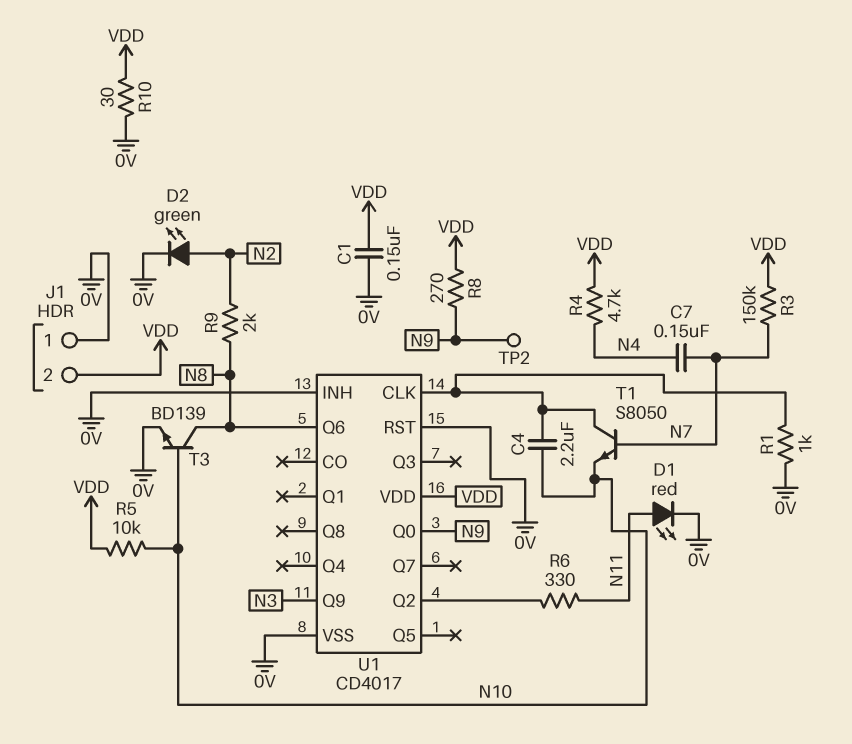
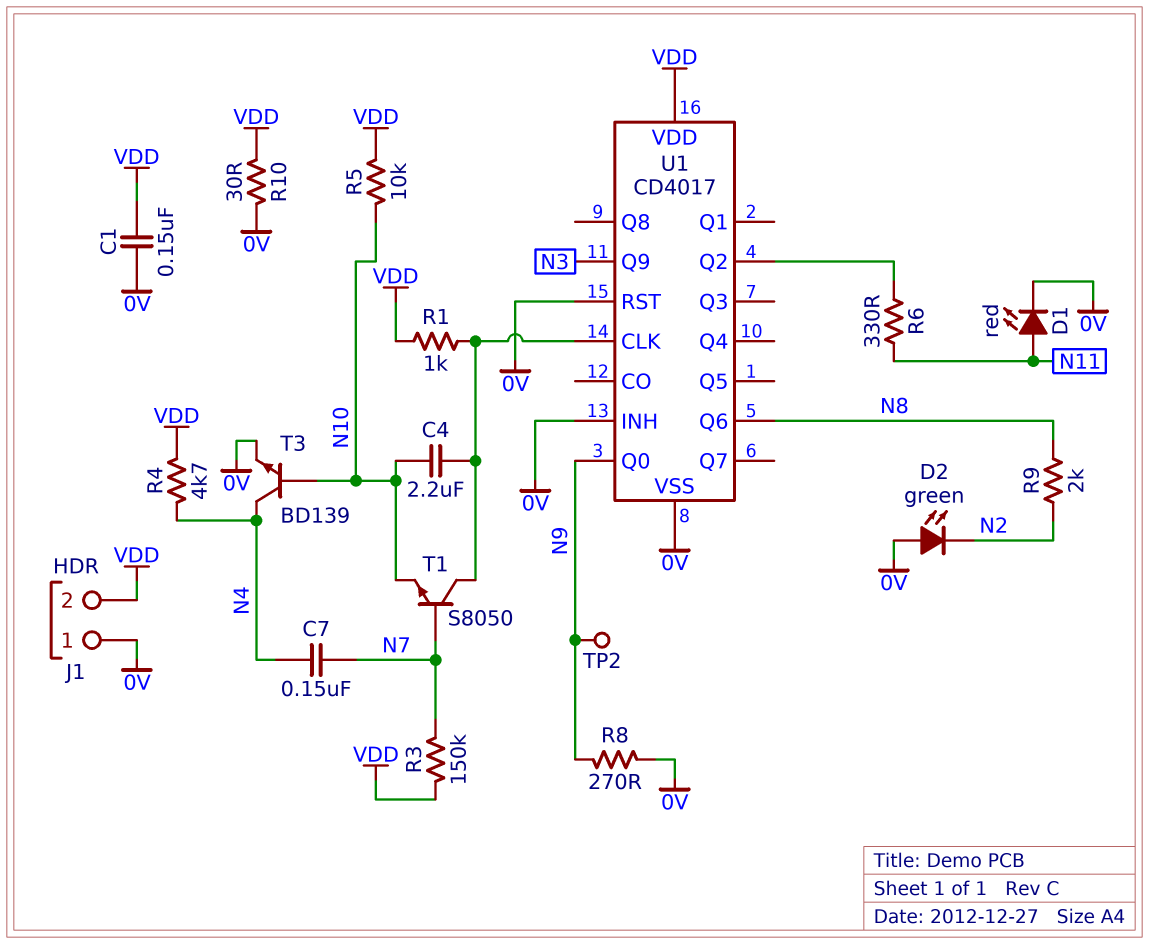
D2: LED green (A N2, K 0V) -> LED green (A 0V, K N2)
R1: 1k (0V, U1/CLK) -> 1k (U1/CLK, VDD)
R8: 270 (N9, VDD) -> 270 (0V, N9)
T3: NPN BD139 (B N10, C N8, E 0V) -> NPN BD139 (B N10, C N4, E 0V)

